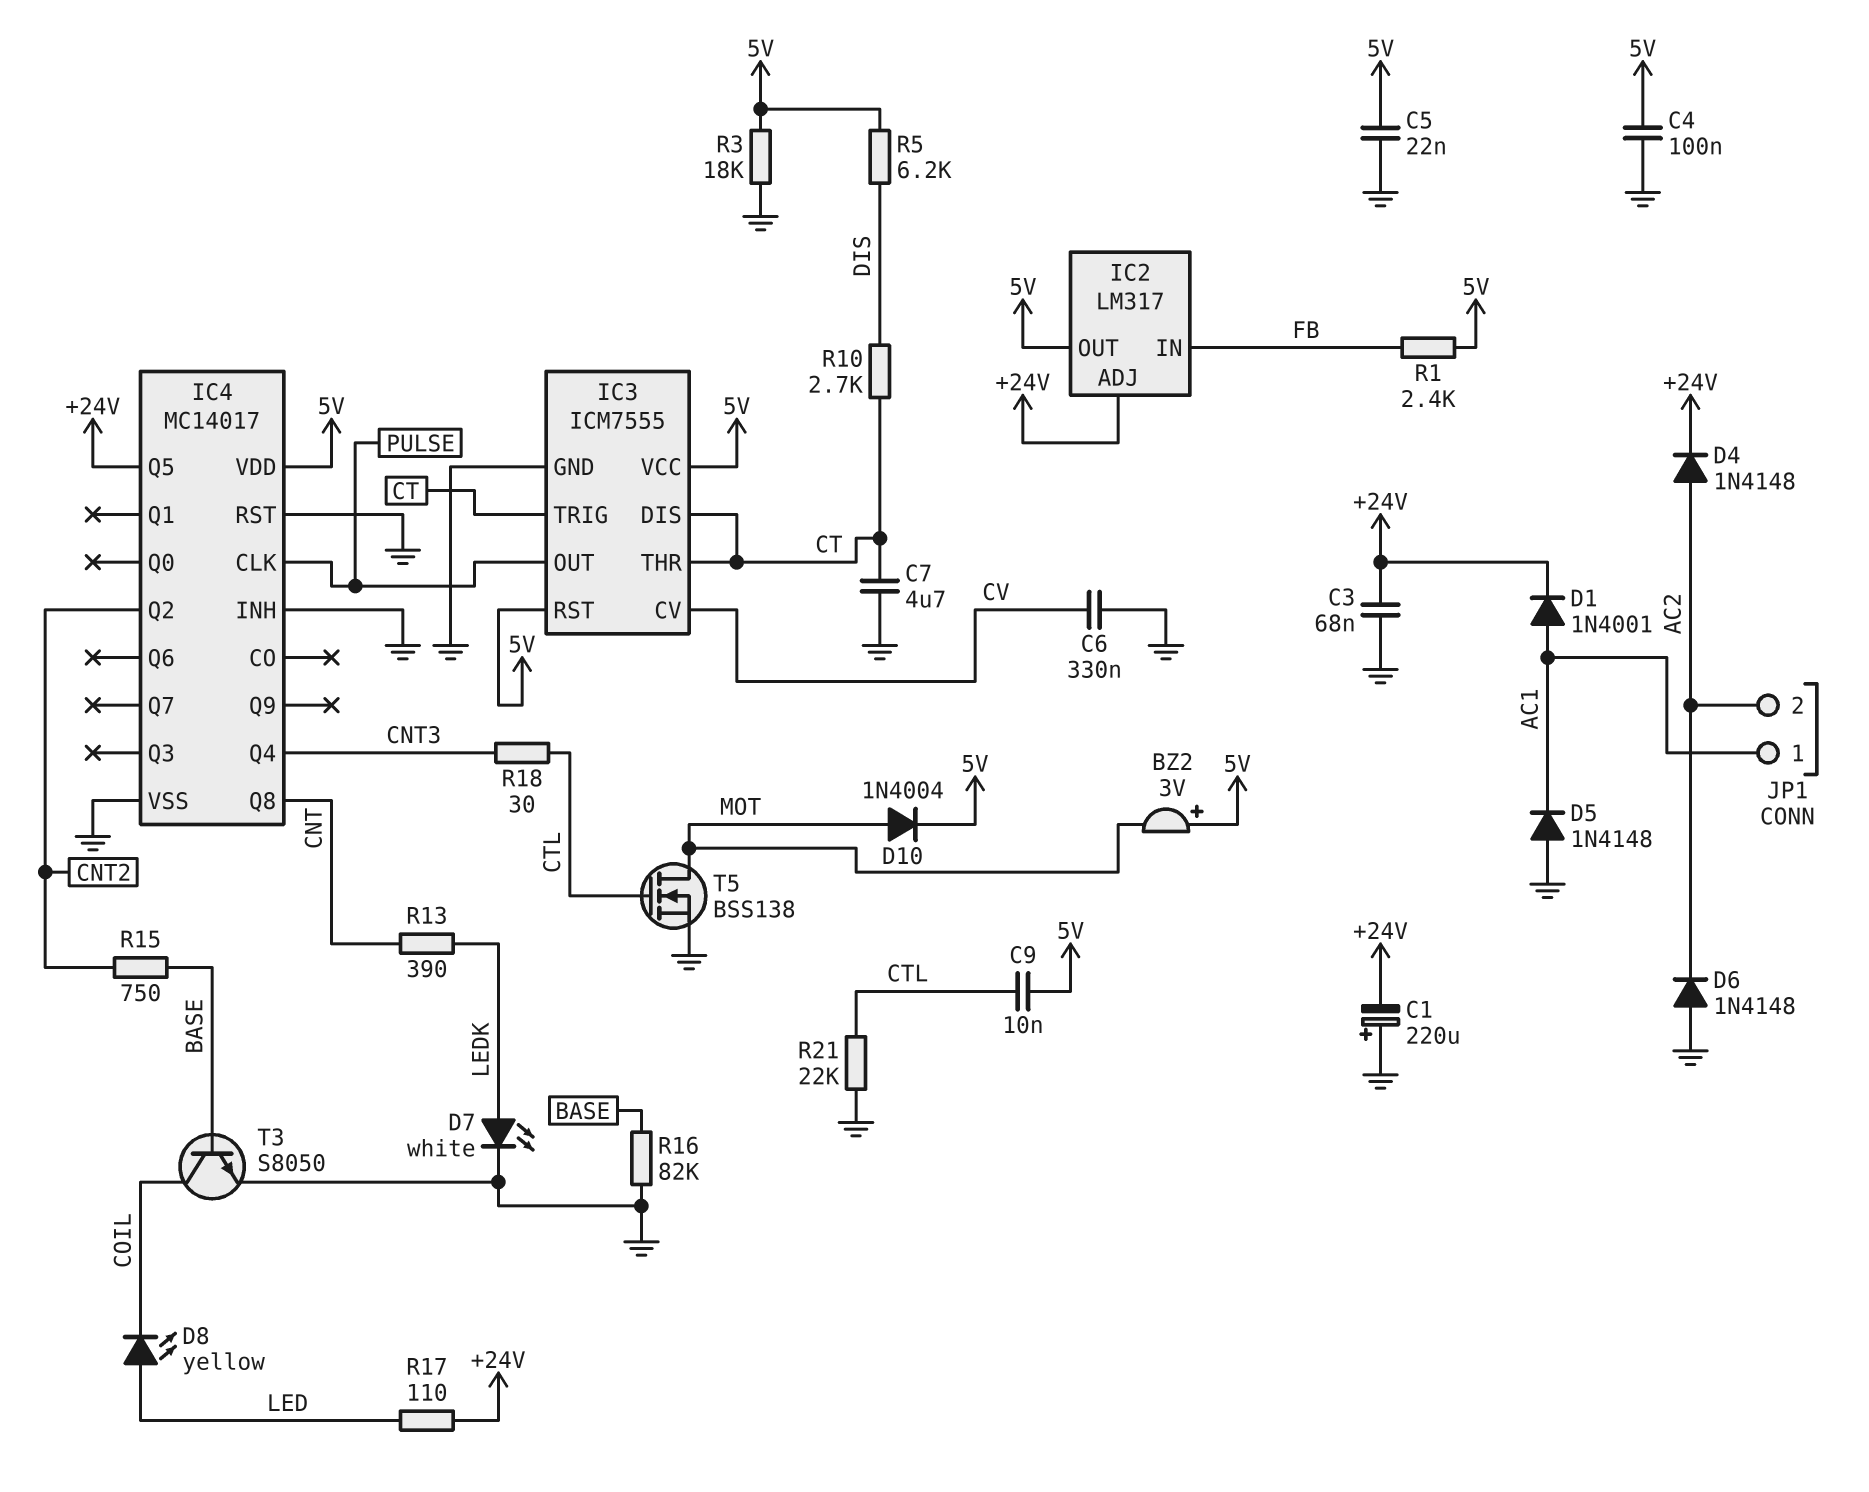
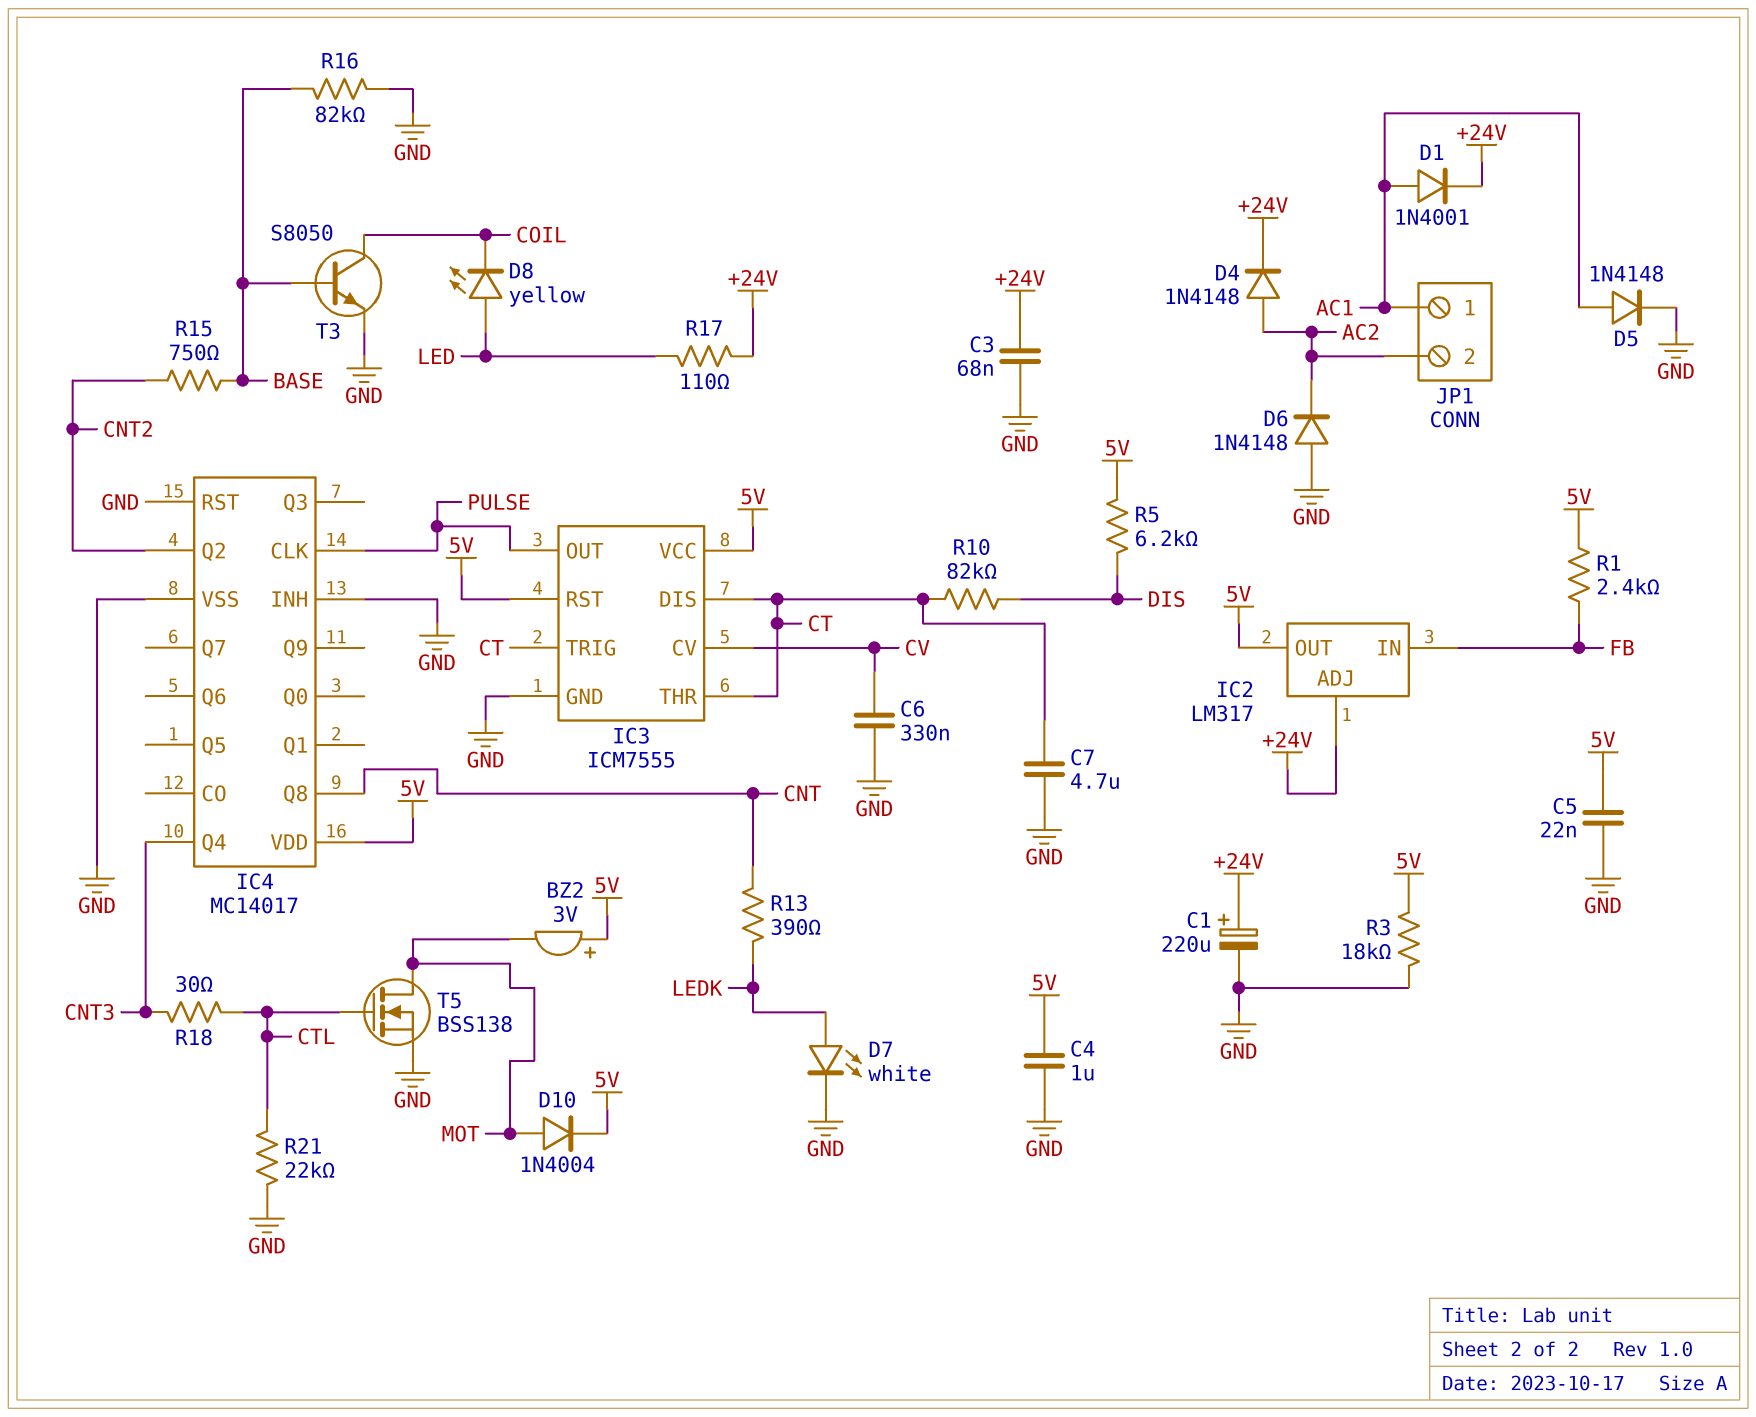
C1: 220uF (plus GND, minus +24V) -> 220uF (plus +24V, minus GND)
C4: 100nF (5V, GND) -> 1uF (5V, GND)
C9: 10nF (5V, CTL) -> none
D5: diode 1N4148 (A GND, K AC1) -> diode 1N4148 (A AC1, K GND)
IC4 pin Q5: +24V -> none
R10: 2.7k (CT, DIS) -> 82k (CT, DIS)

